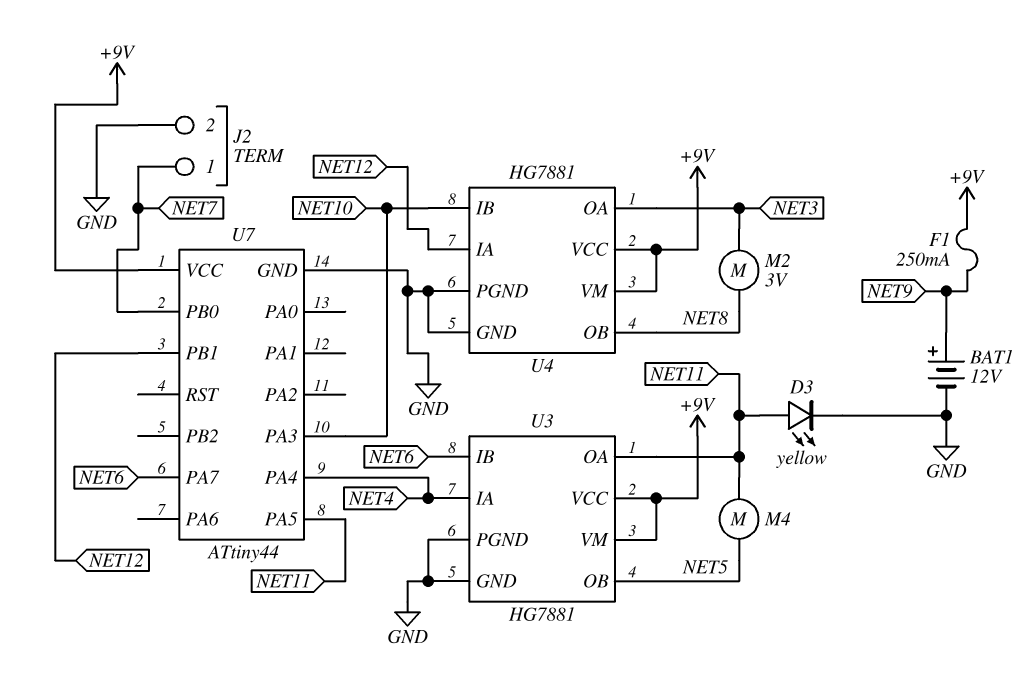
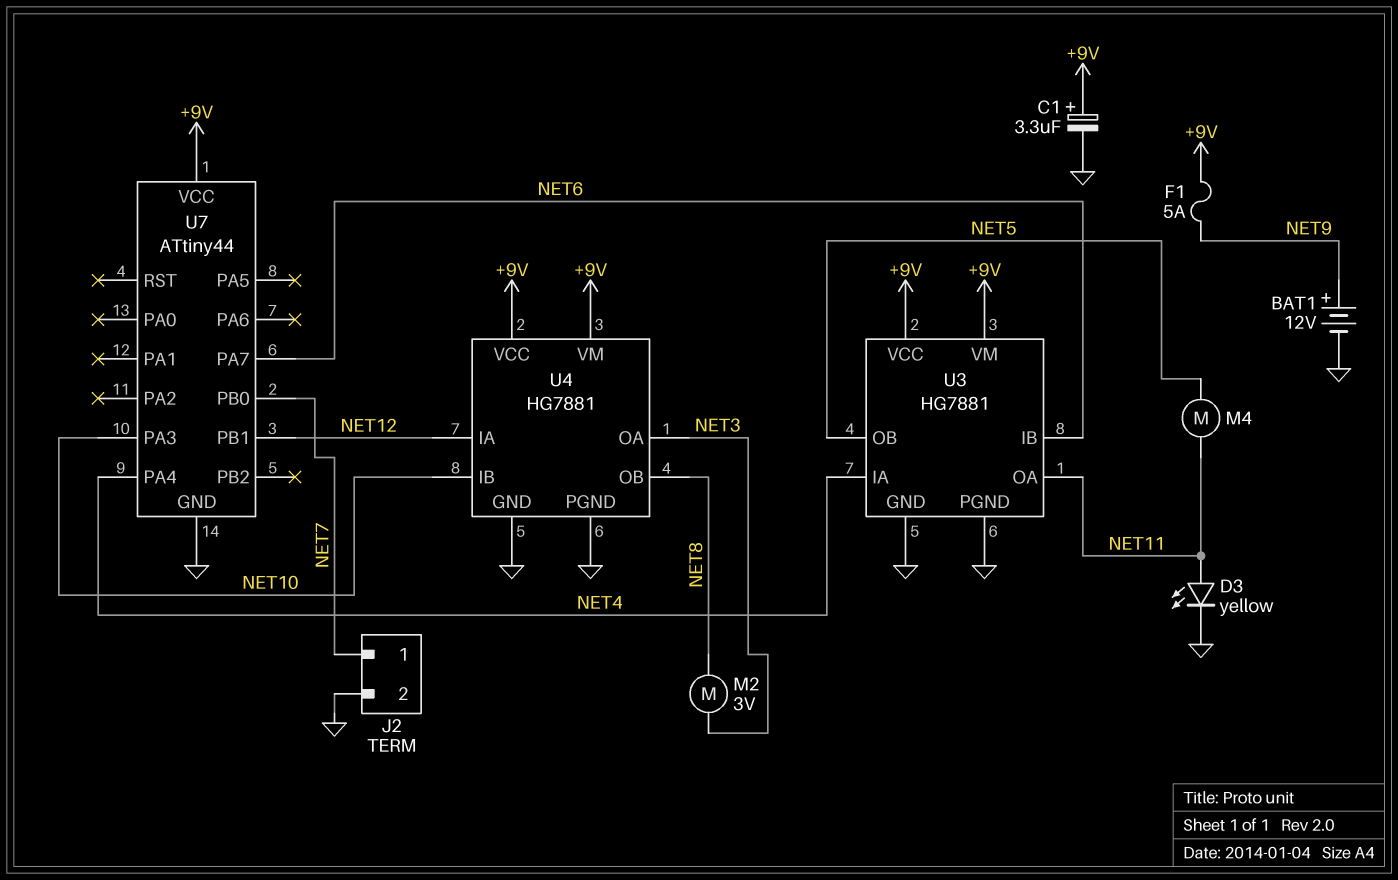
C1: none -> 3.3uF (plus +9V, minus GND)
F1: 250mA (+9V, NET9) -> 5A (+9V, NET9)
U7 pin PA5: NET11 -> none

